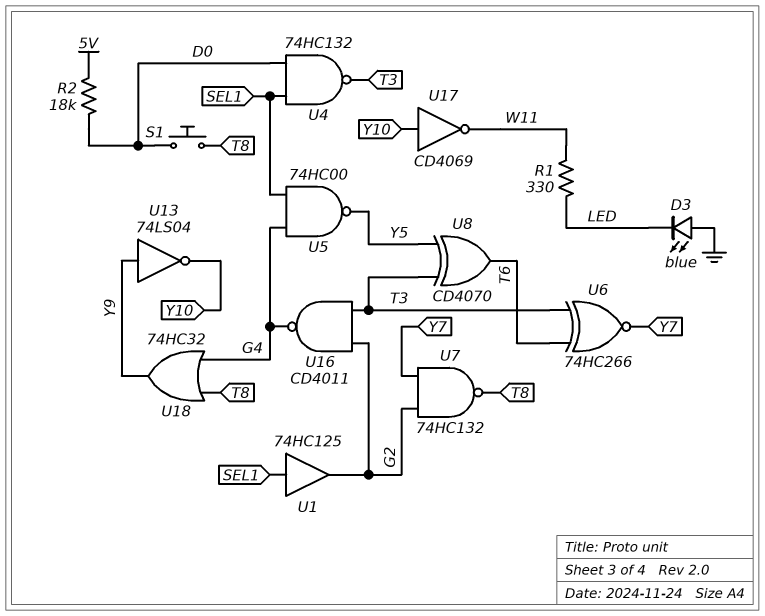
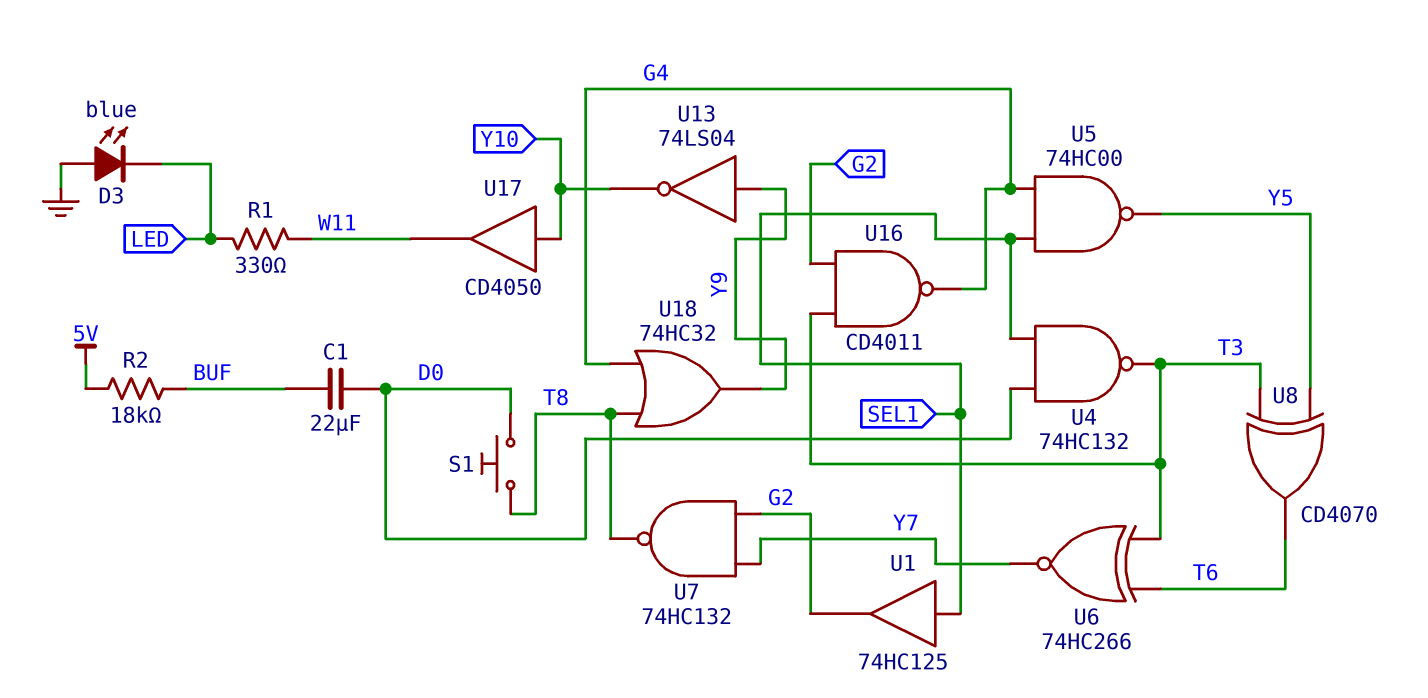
C1: none -> 22uF (BUF, D0)
R2: 18k (5V, D0) -> 18k (5V, BUF)
U17: NOT CD4069 (in Y10, out W11) -> buffer CD4050 (in Y10, out W11)

